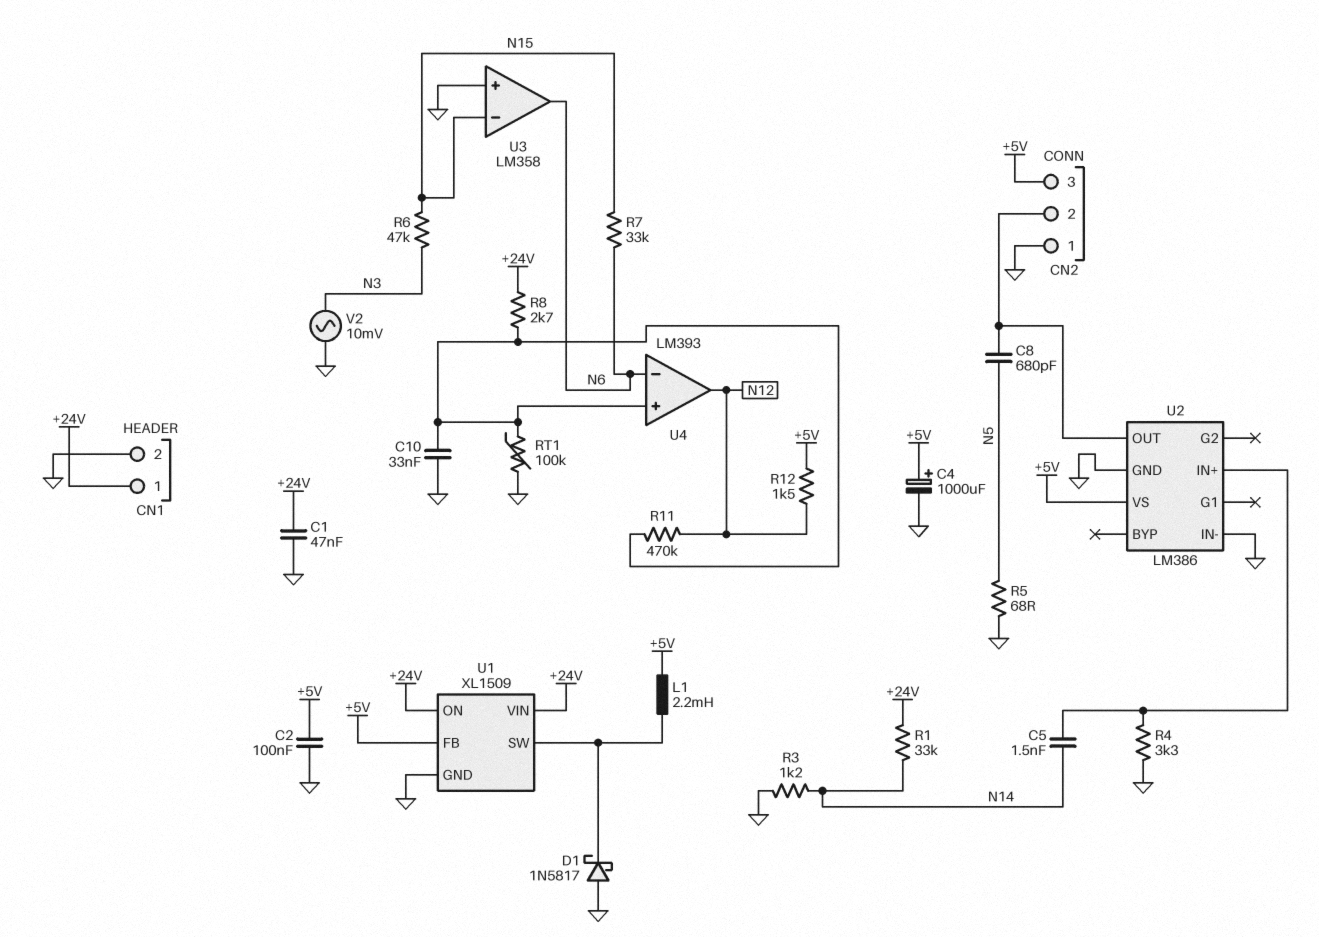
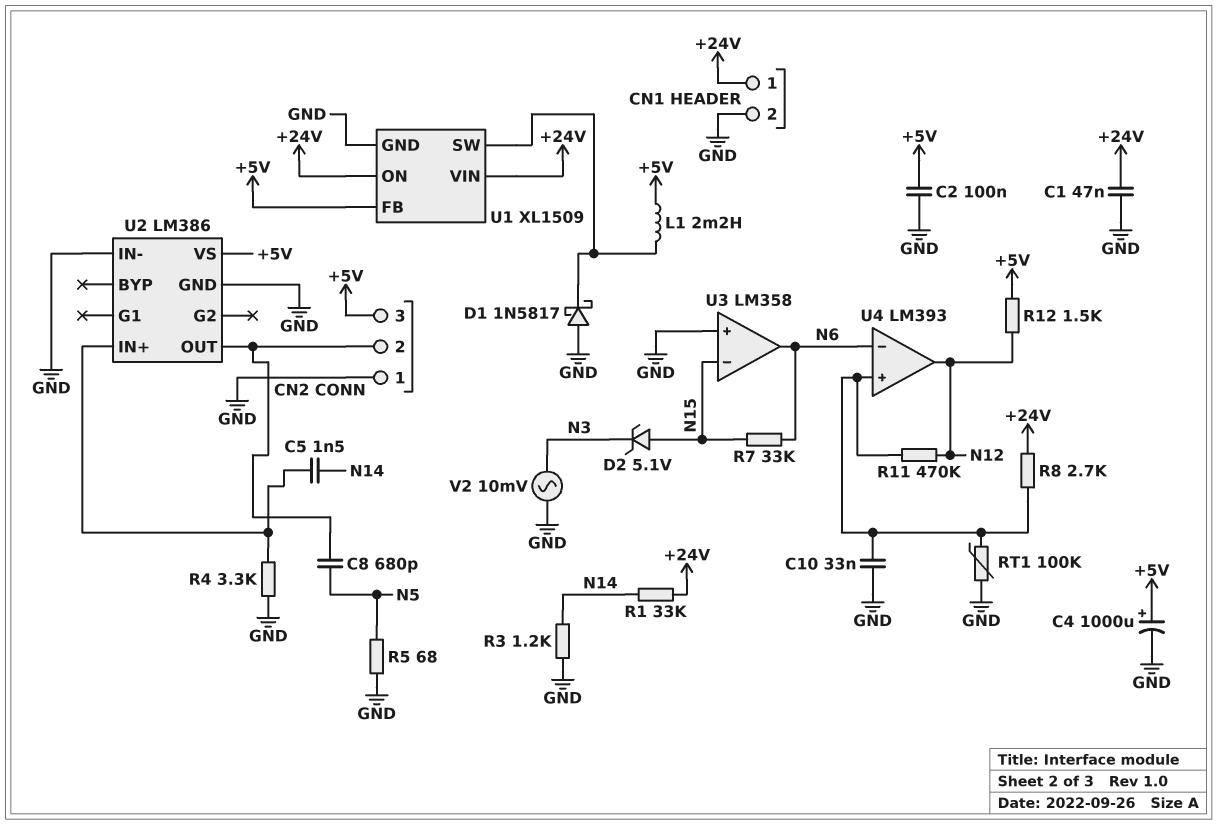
D2: none -> zener 5.1V (A N15, K N3)
R6: 47k (N3, N15) -> none

